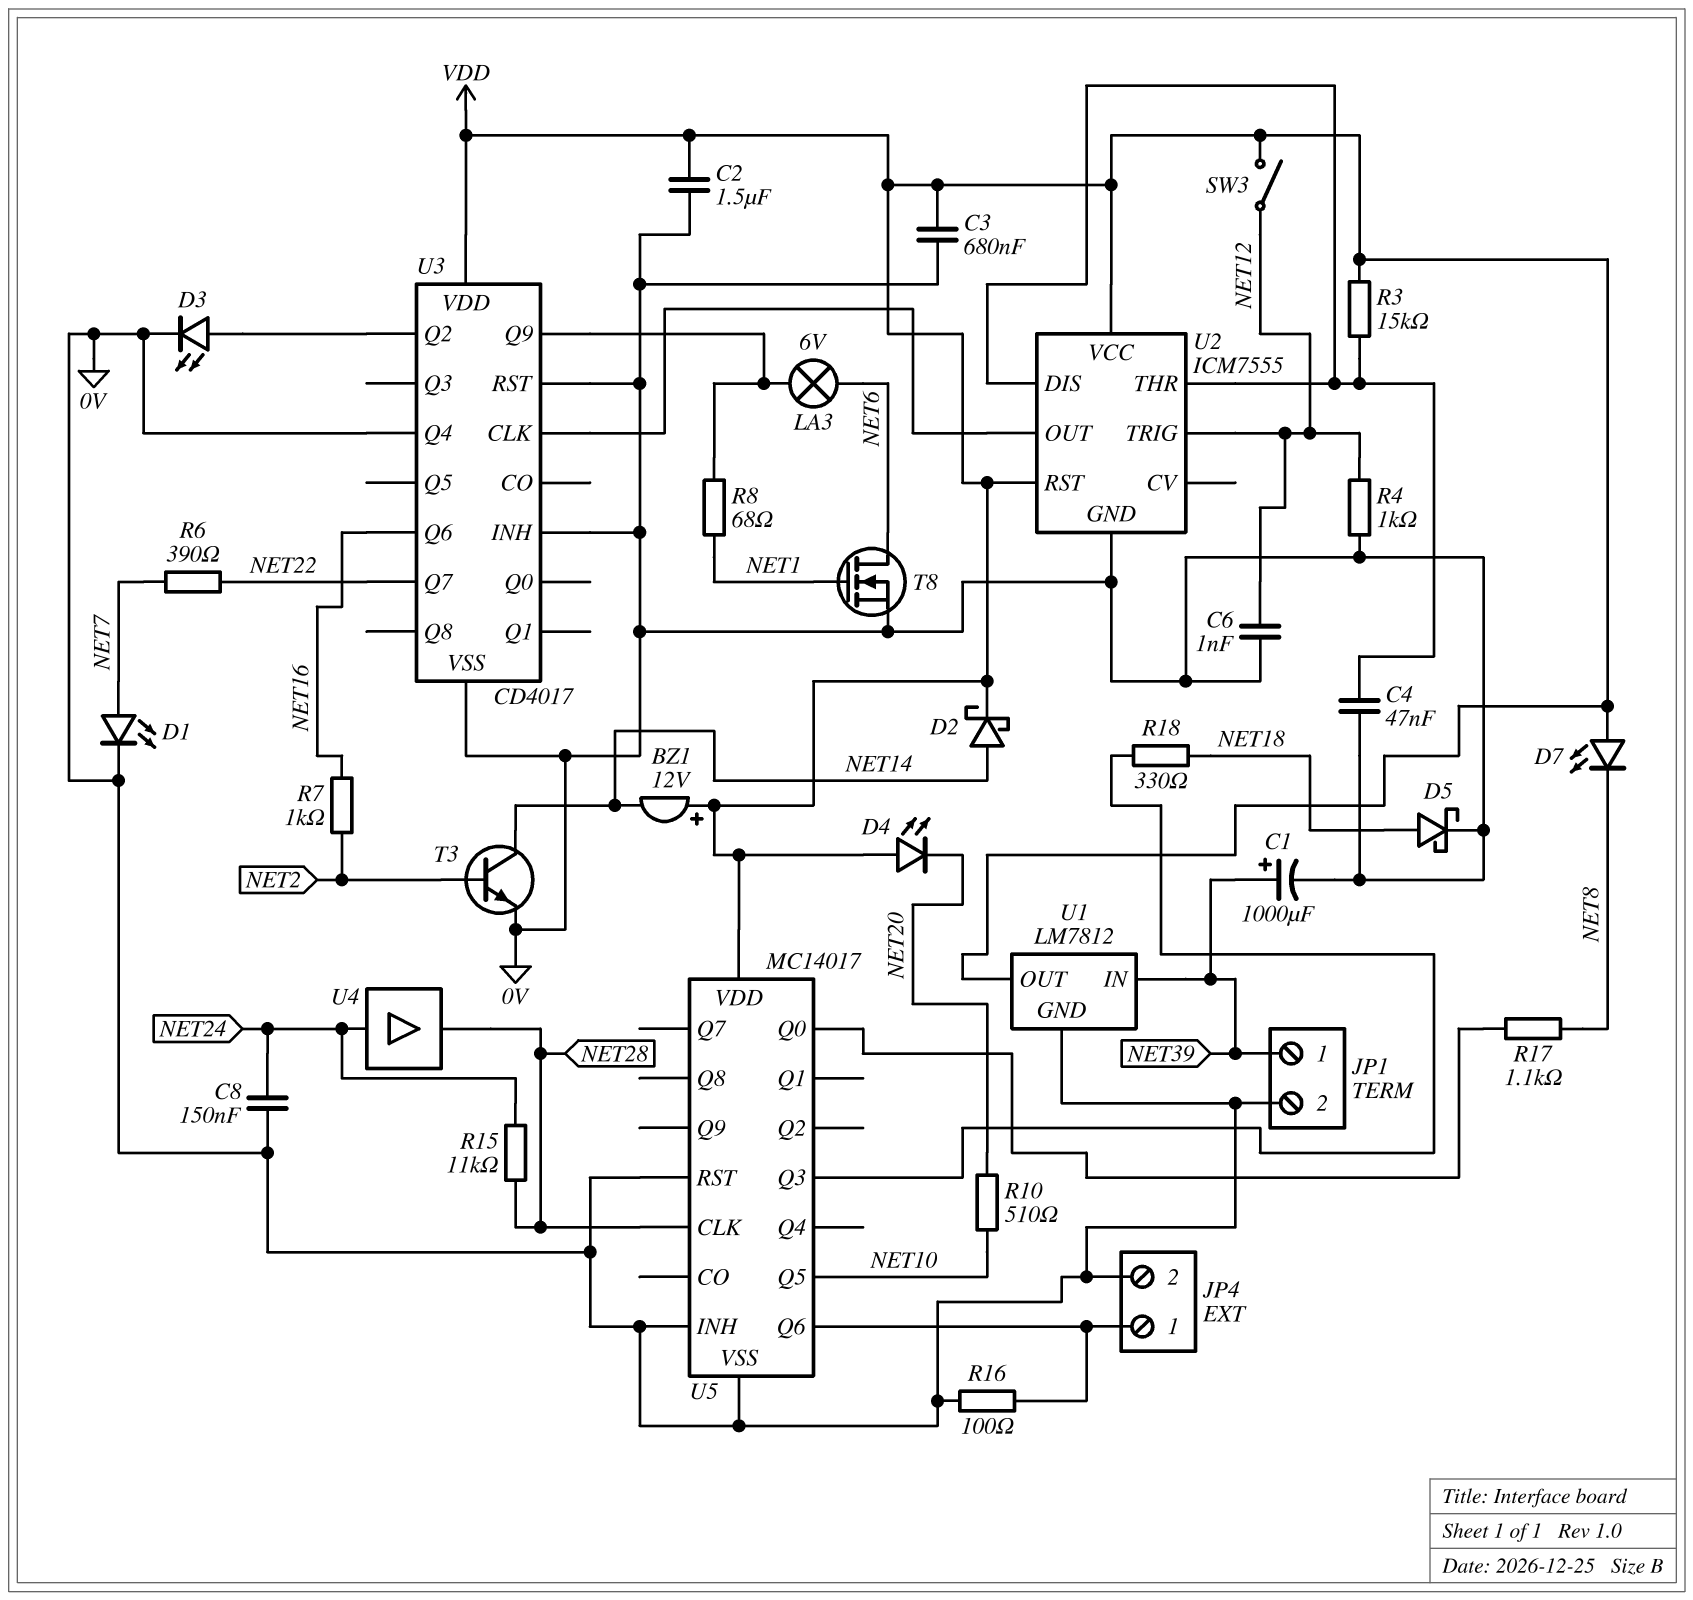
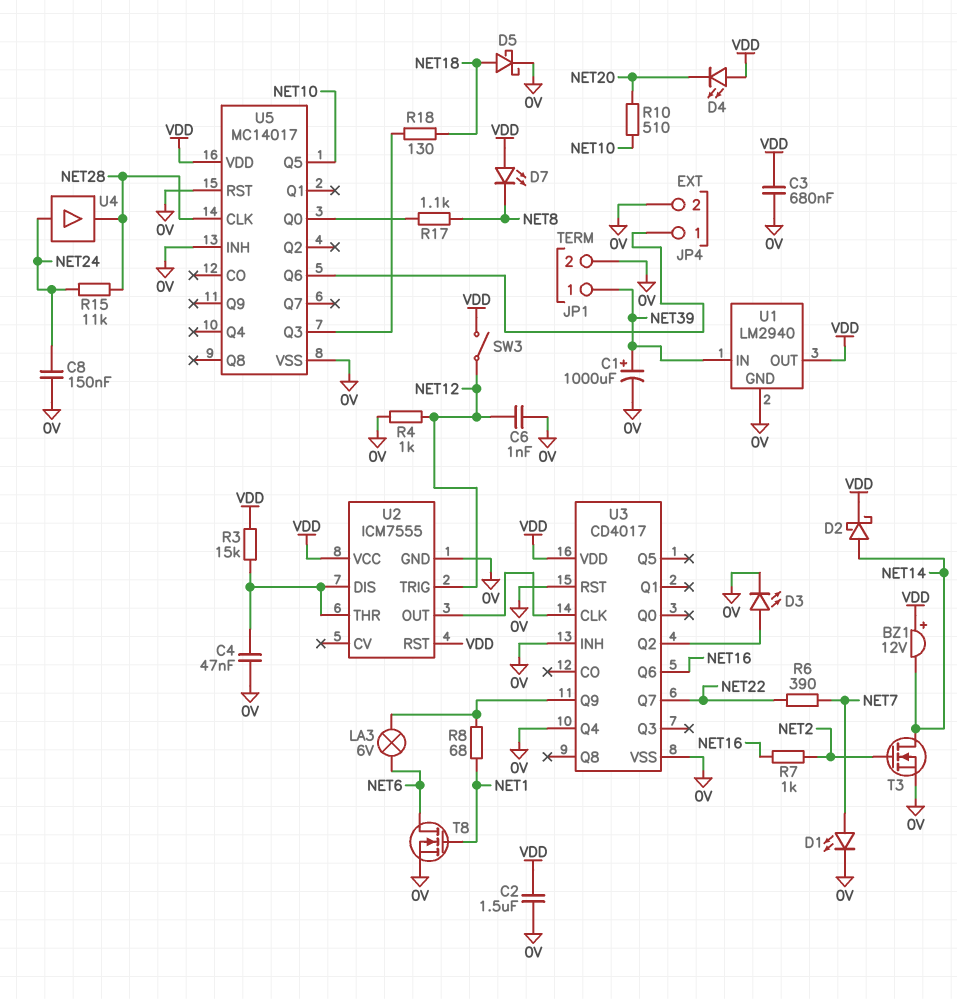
R16: 100 (0V, JP4/1) -> none
R18: 330 (NET18, U5/Q3) -> 130 (NET18, U5/Q3)
T3: NPN (B NET2, C NET14, E 0V) -> NMOS (G NET2, D NET14, S 0V)
U1: LM7812 -> LM2940

